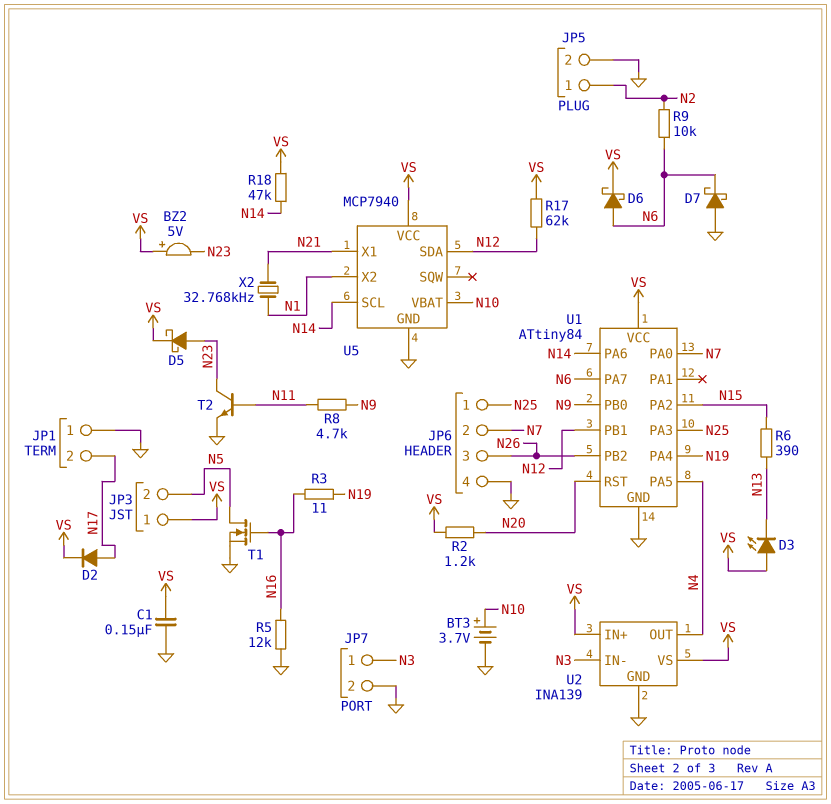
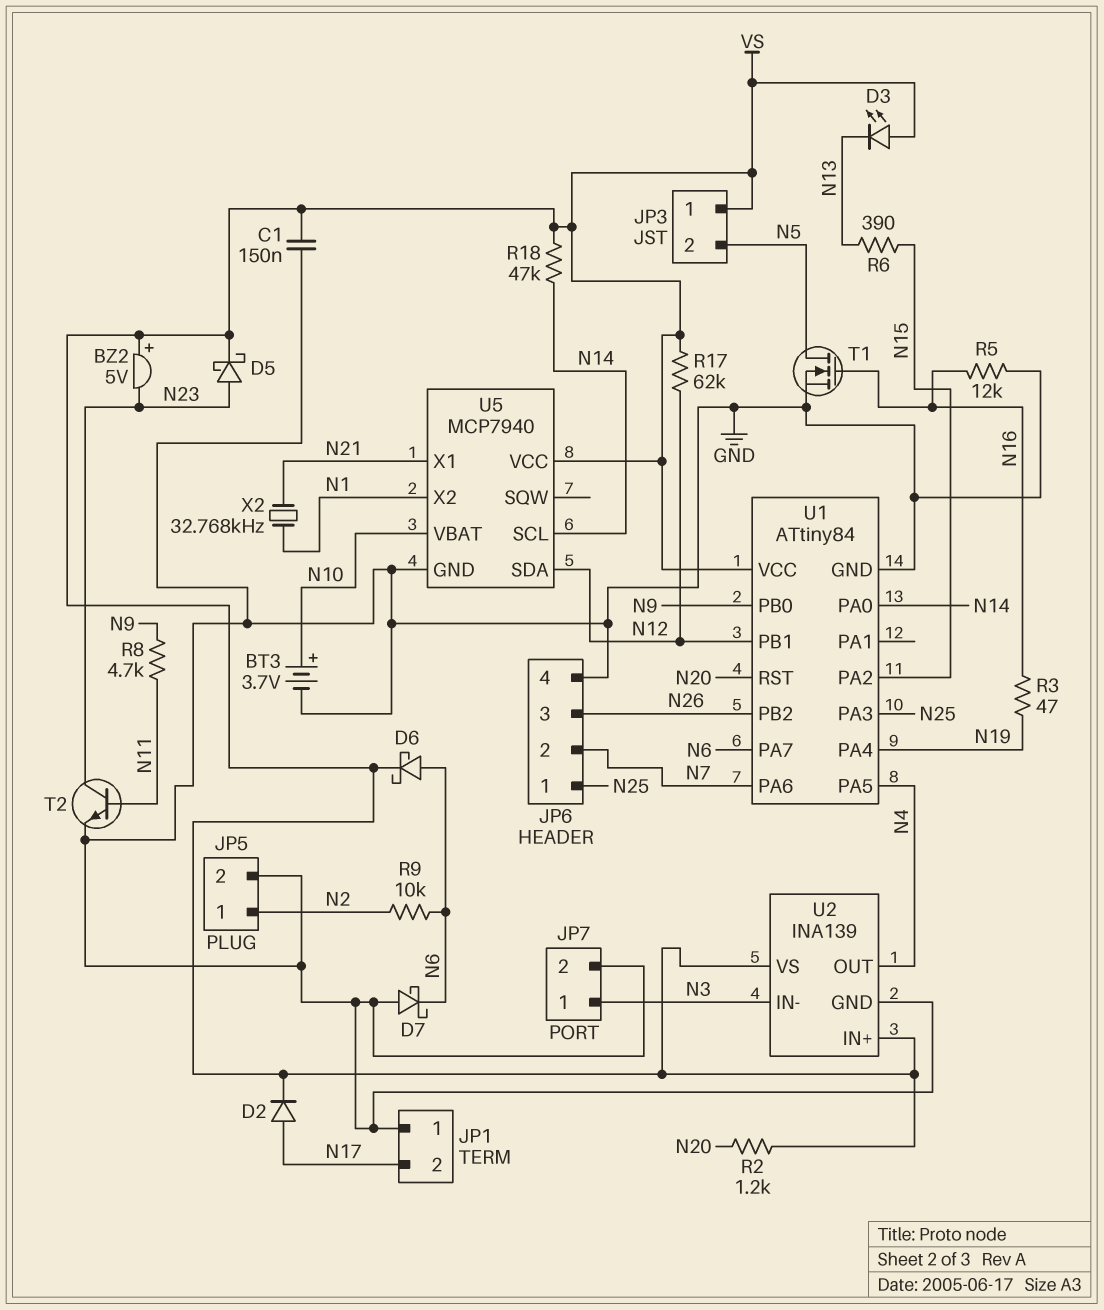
R3: 11 (N16, N19) -> 47 (N16, N19)
U1 pin PA0: N7 -> N14
U1 pin PA6: N14 -> N7

